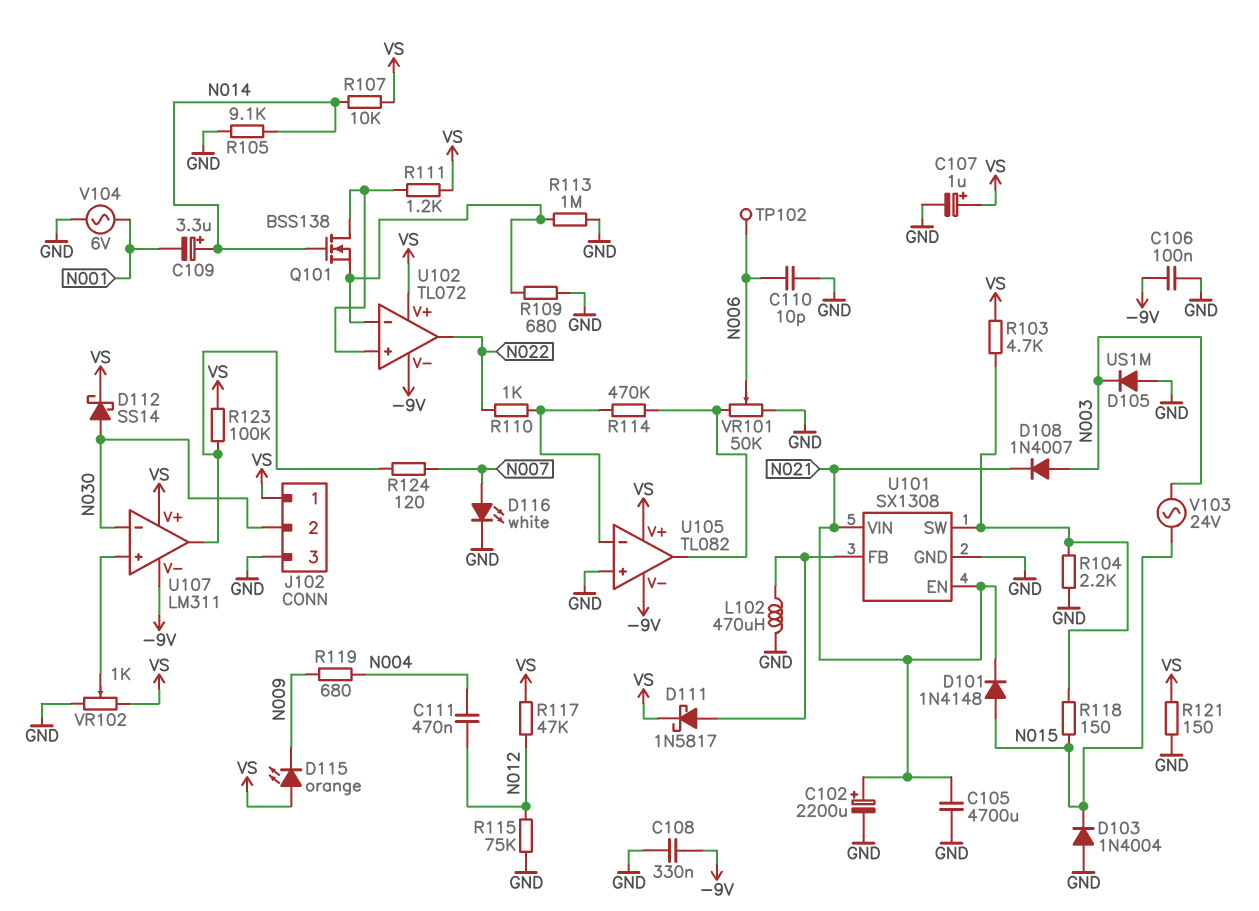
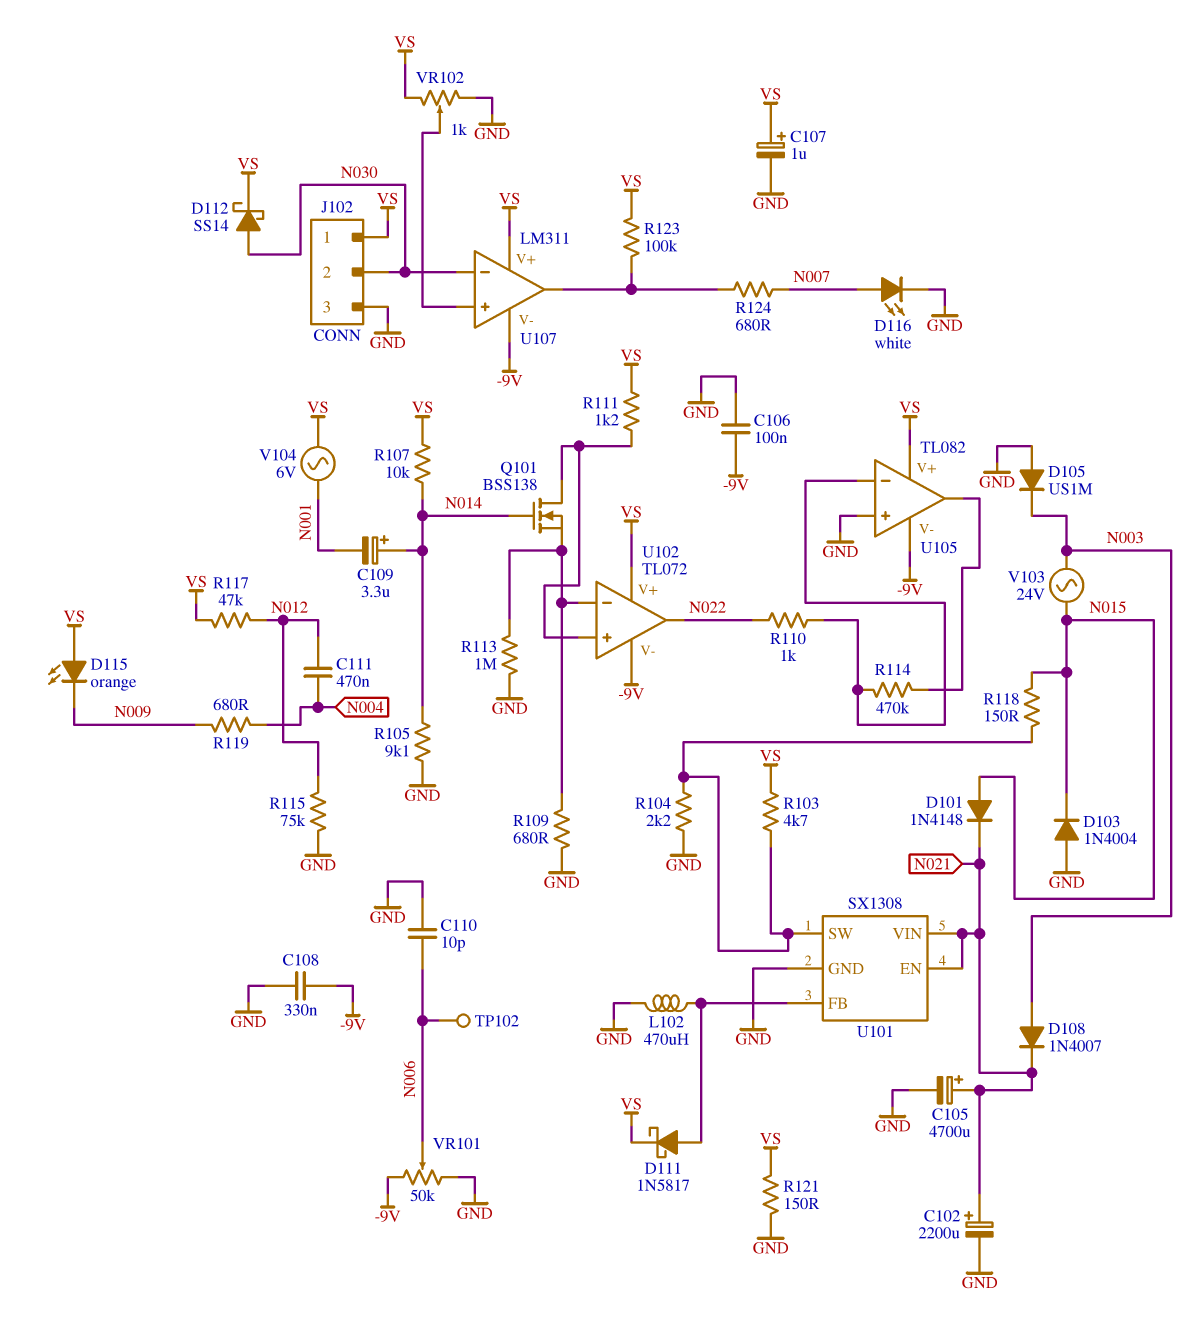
C105: 4700uF (GND, N021) -> 4700uF (plus N021, minus GND)
R124: 120 (N007, U107/out) -> 680 (N007, U107/out)
V104: AC 6V (GND, N001) -> AC 6V (N001, VS)
VR101: 50k (GND, U105/out, wiper N006) -> 50k (-9V, GND, wiper N006)

